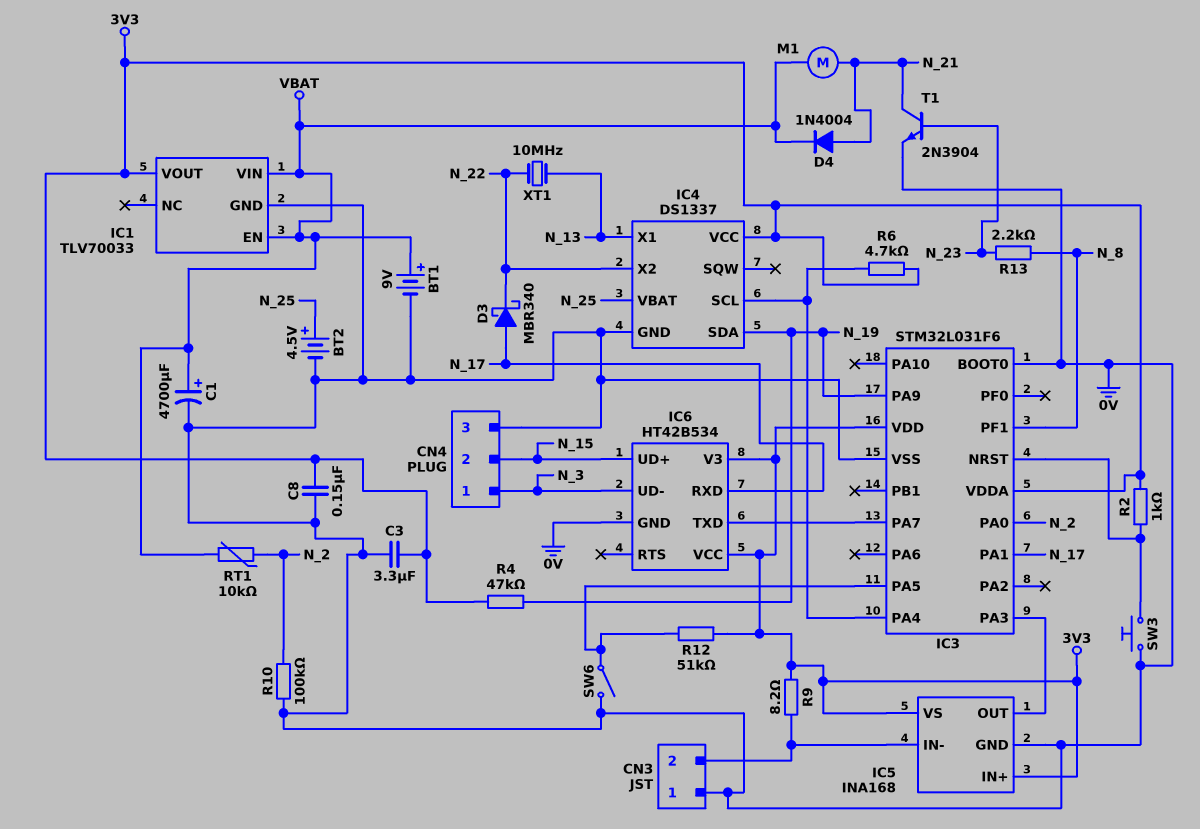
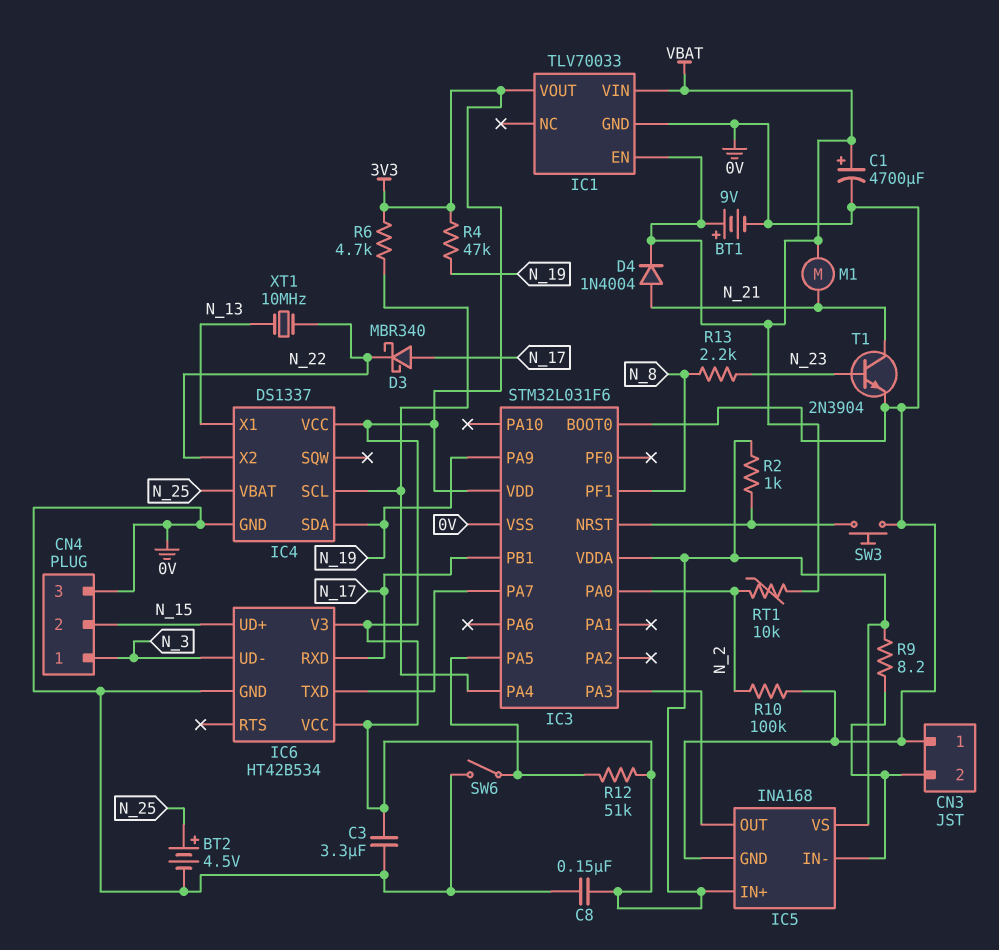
IC3 pin PA1: N_17 -> none
IC3 pin PB1: none -> N_17

